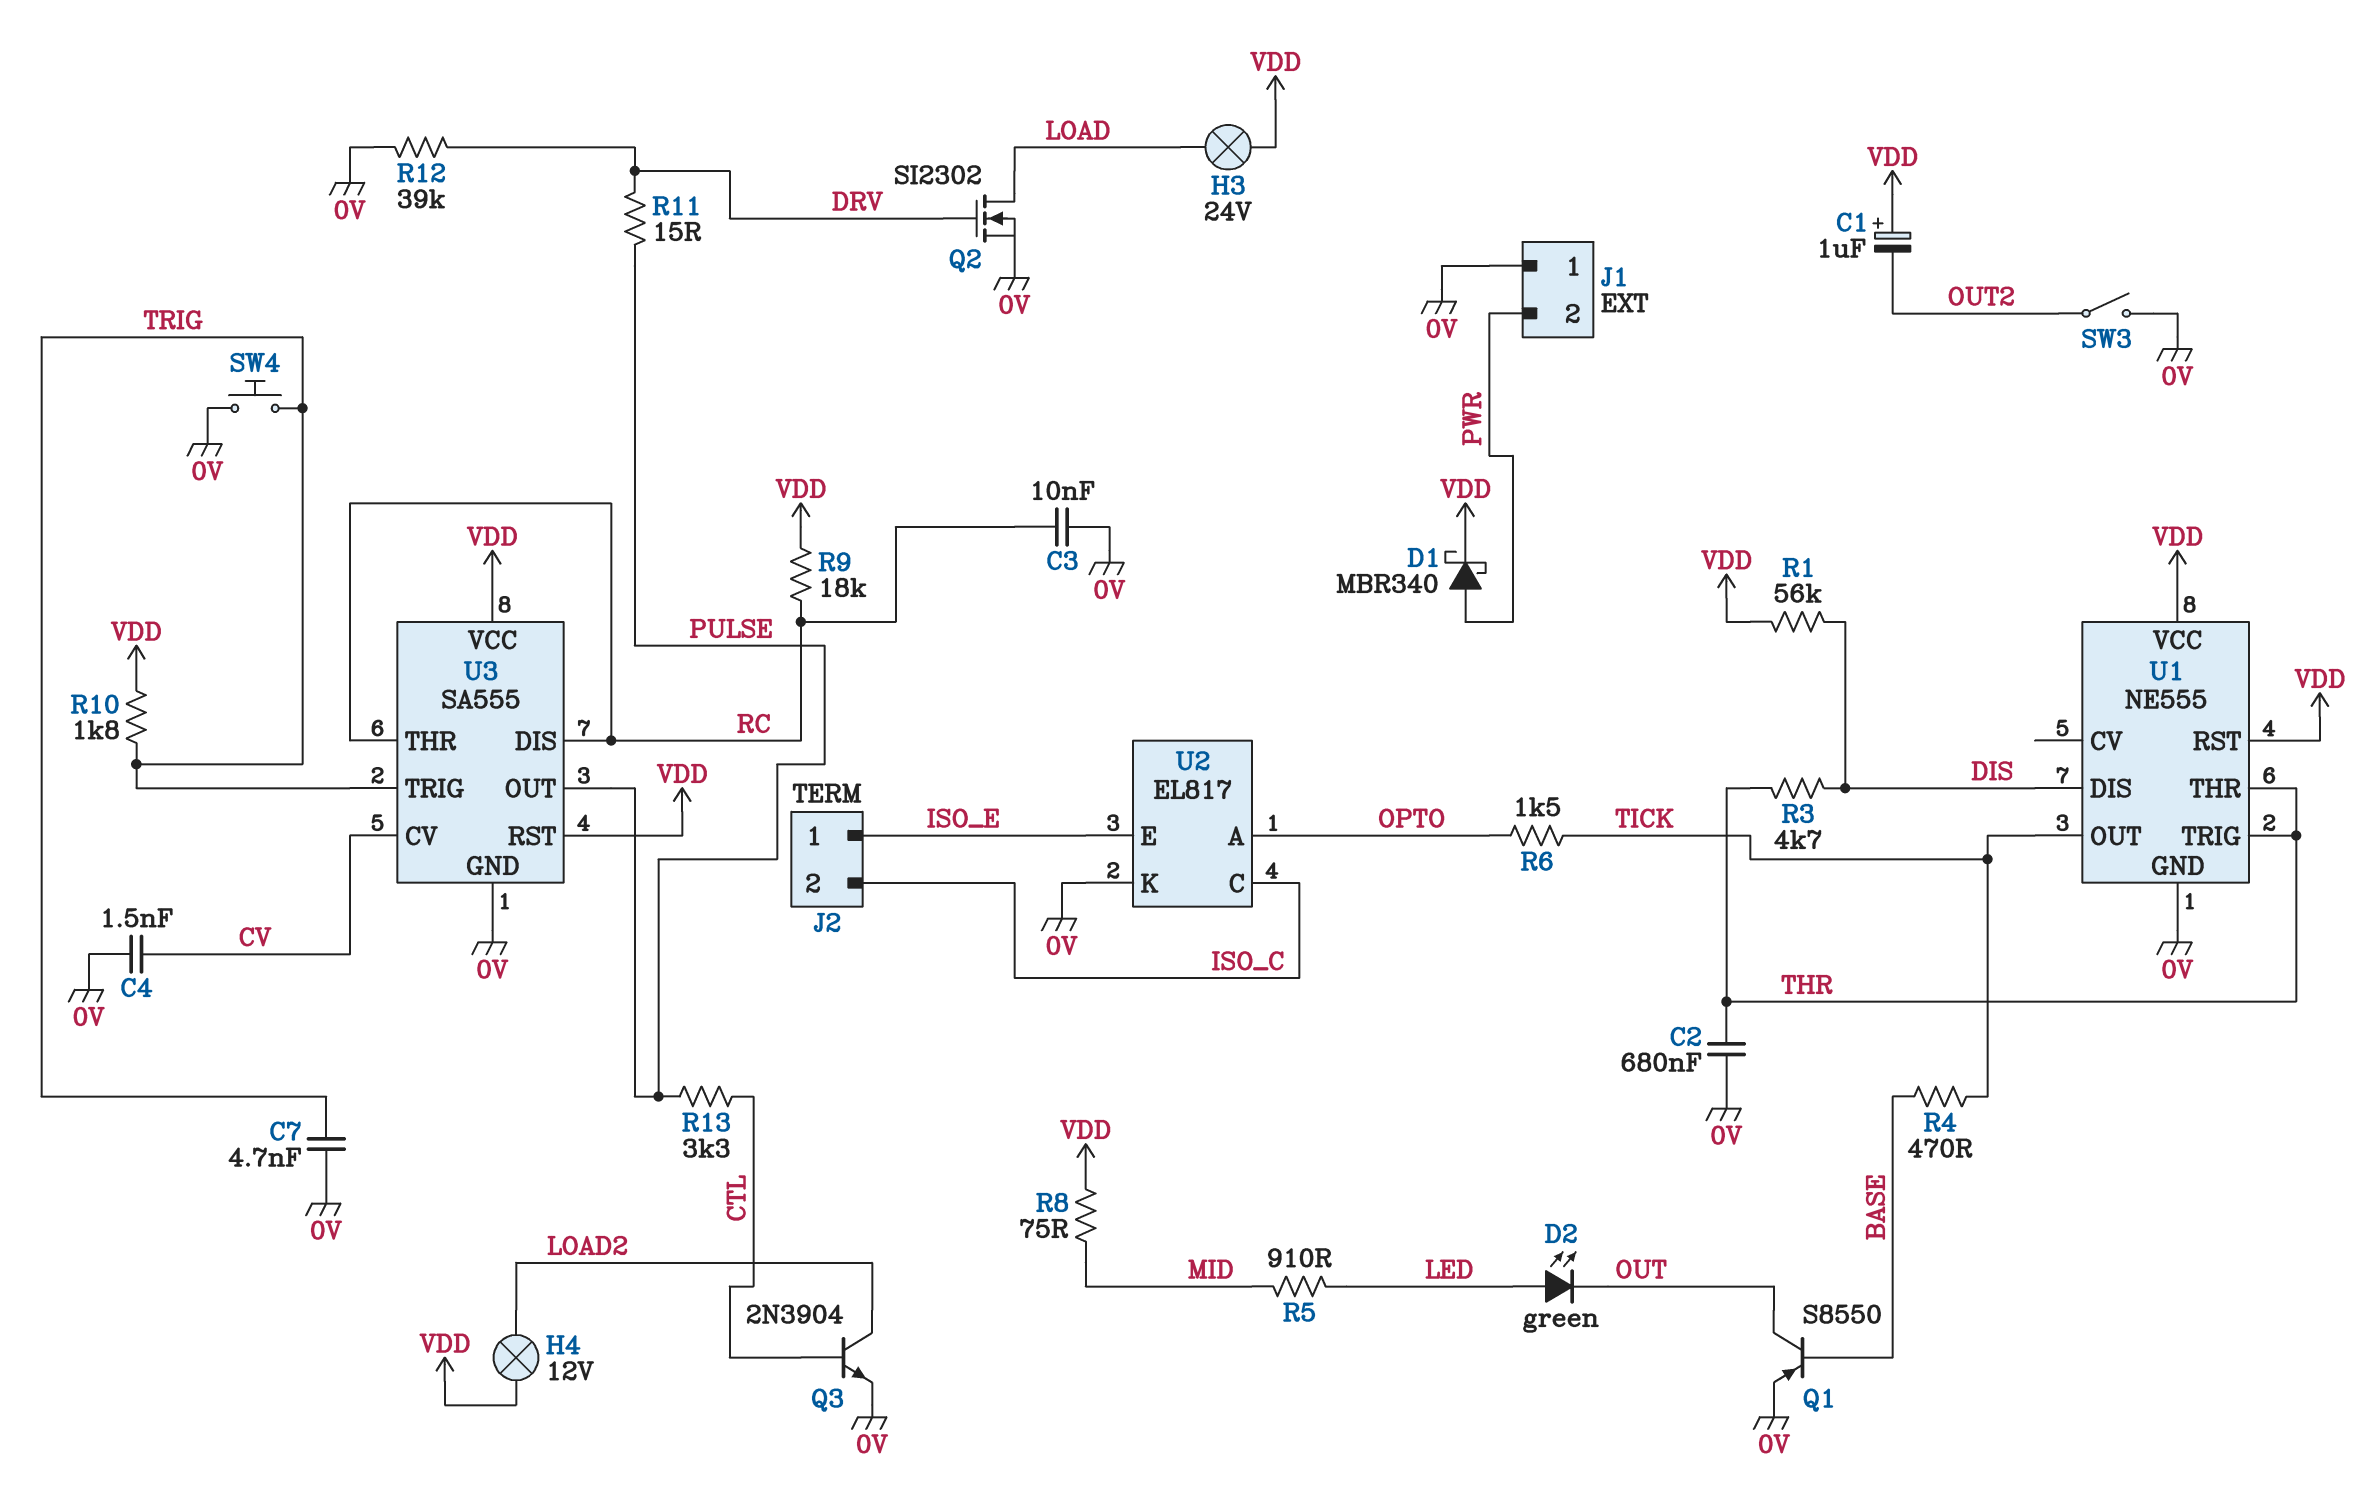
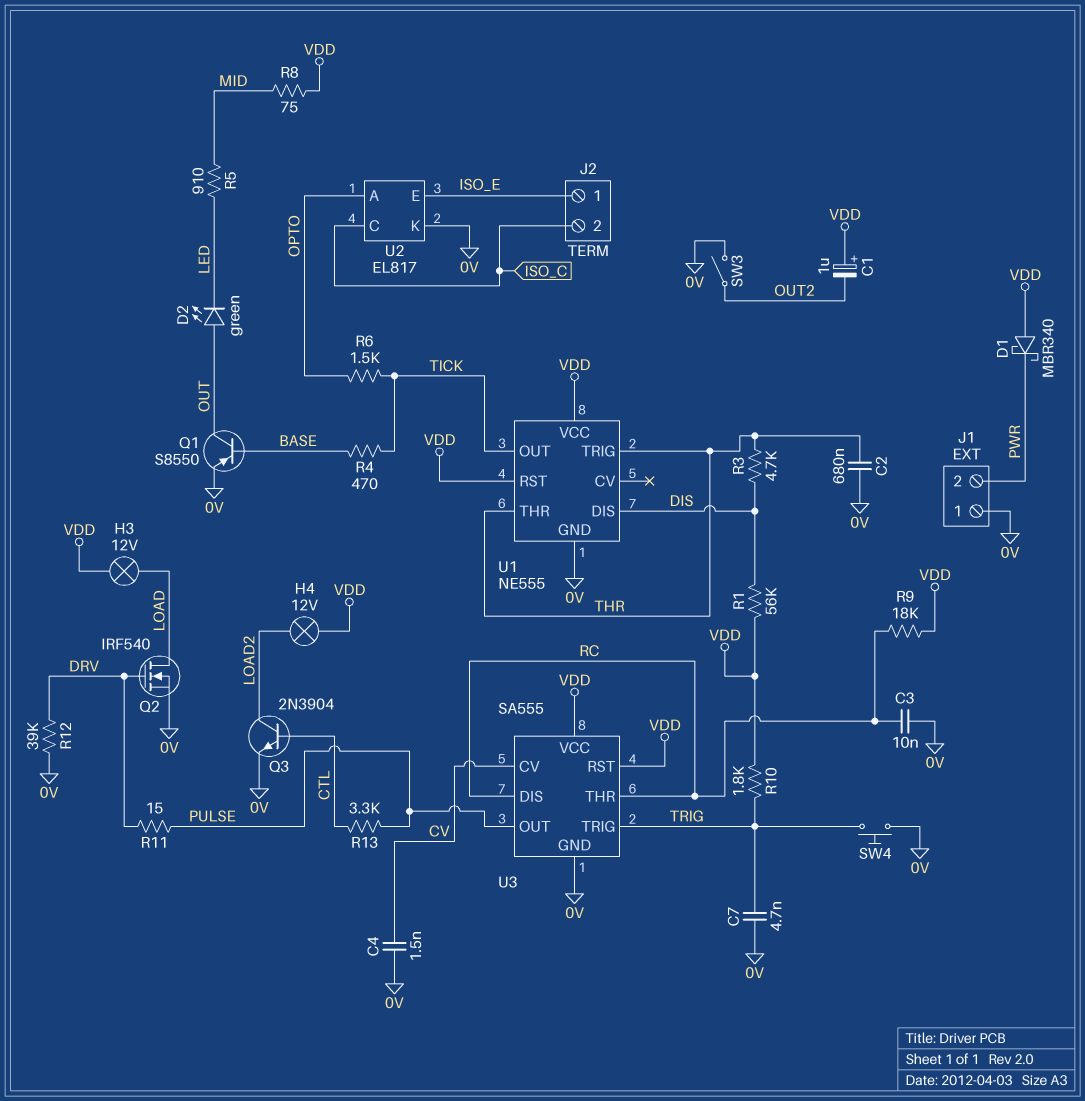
D1: schottky MBR340 (A PWR, K VDD) -> schottky MBR340 (A VDD, K PWR)
D2: LED green (A LED, K OUT) -> LED green (A OUT, K LED)
H3: lamp 24V (LOAD, VDD) -> lamp 12V (LOAD, VDD)
Q2: NMOS SI2302 (G DRV, D LOAD, S 0V) -> NMOS IRF540 (G DRV, D LOAD, S 0V)

